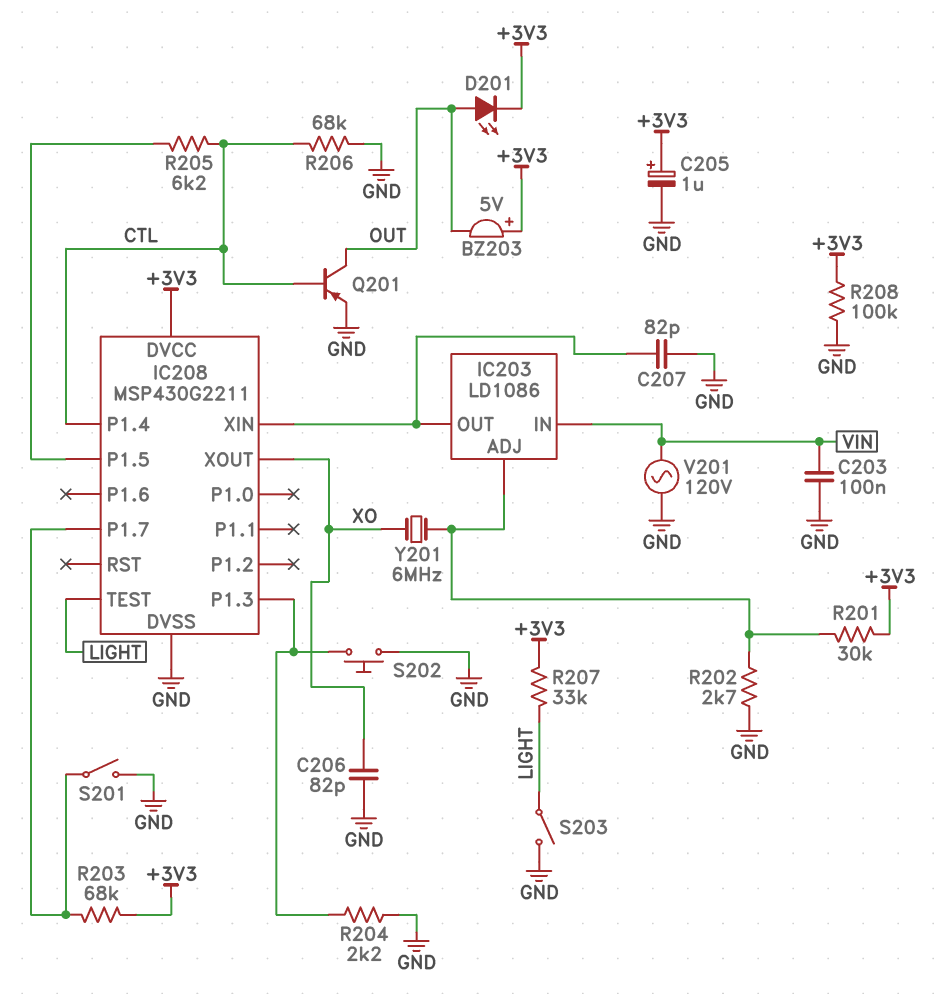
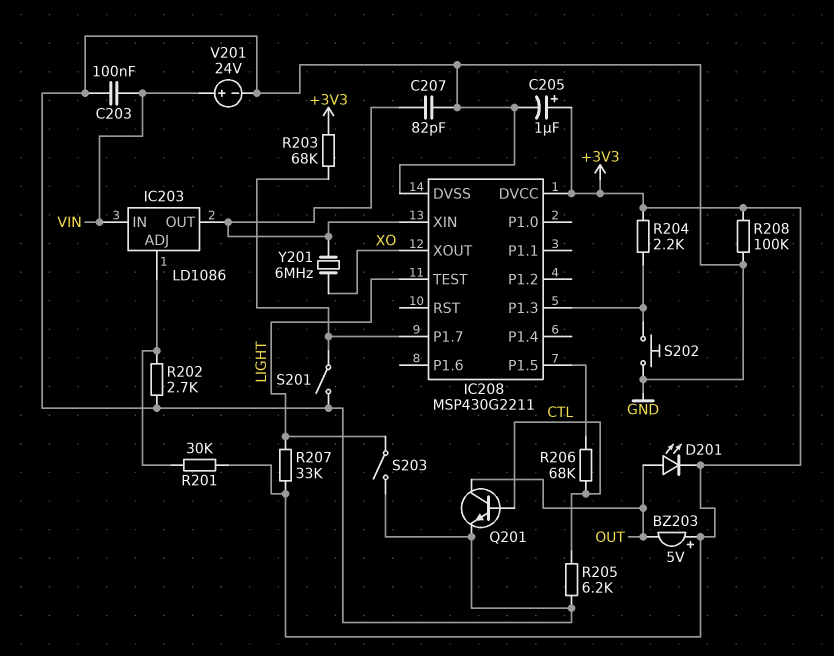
C206: 82pF (GND, XO) -> none
IC208 pin P1.4: CTL -> none
Q201: PNP (B CTL, C OUT, E GND) -> NPN (B CTL, C OUT, E GND)
R204: 2.2k (GND, IC208/P1.3) -> 2.2k (+3V3, IC208/P1.3)
R205: 6.2k (CTL, IC208/P1.5) -> 6.2k (CTL, GND)
R206: 68k (CTL, GND) -> 68k (CTL, IC208/P1.5)
V201: AC 120V (GND, VIN) -> 24V (plus VIN, minus GND)
Y201: 6MHz (IC203/ADJ, XO) -> 6MHz (IC203/OUT, XO)

